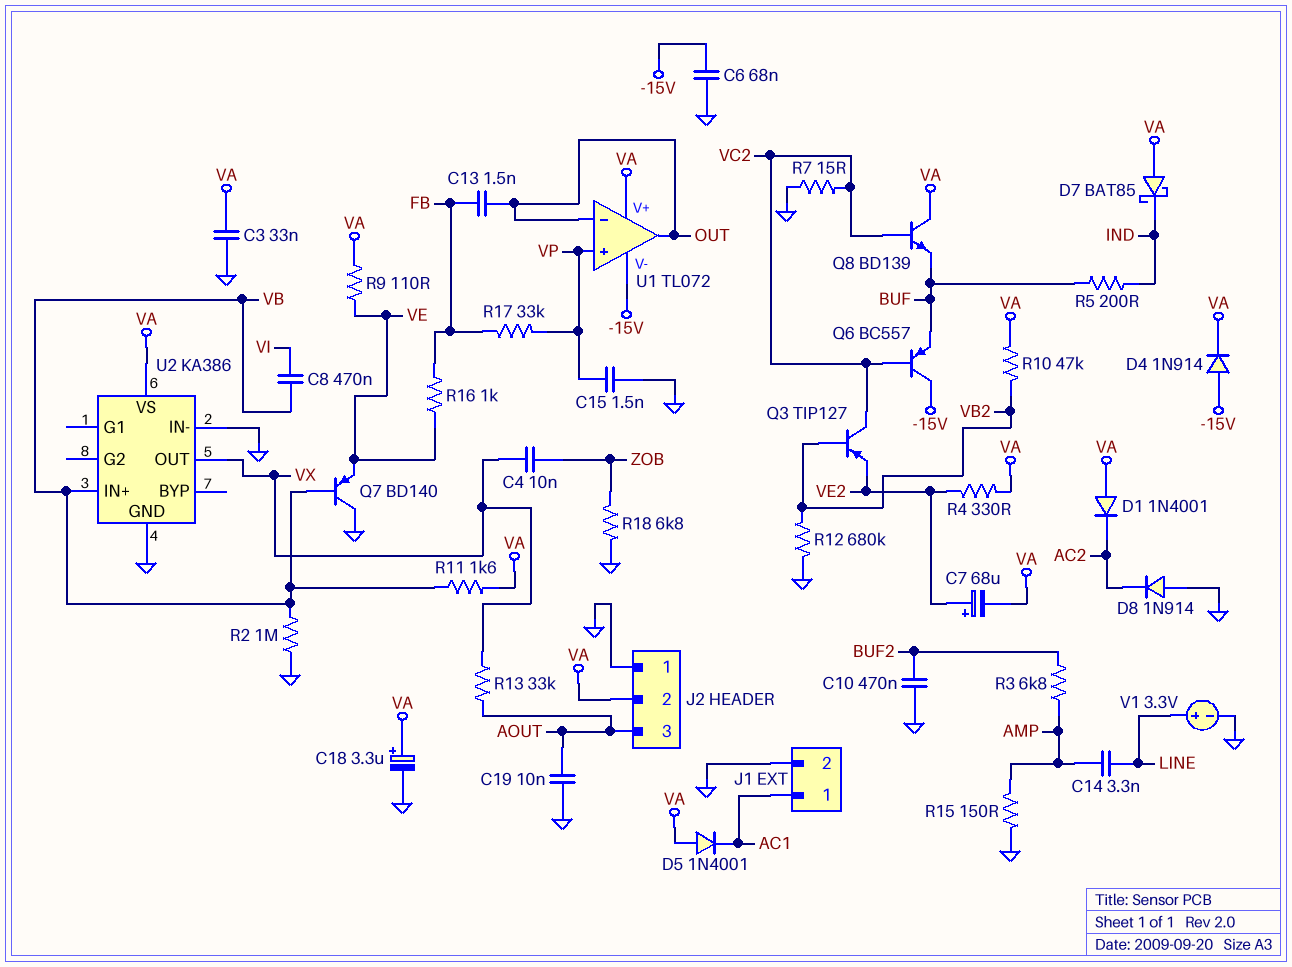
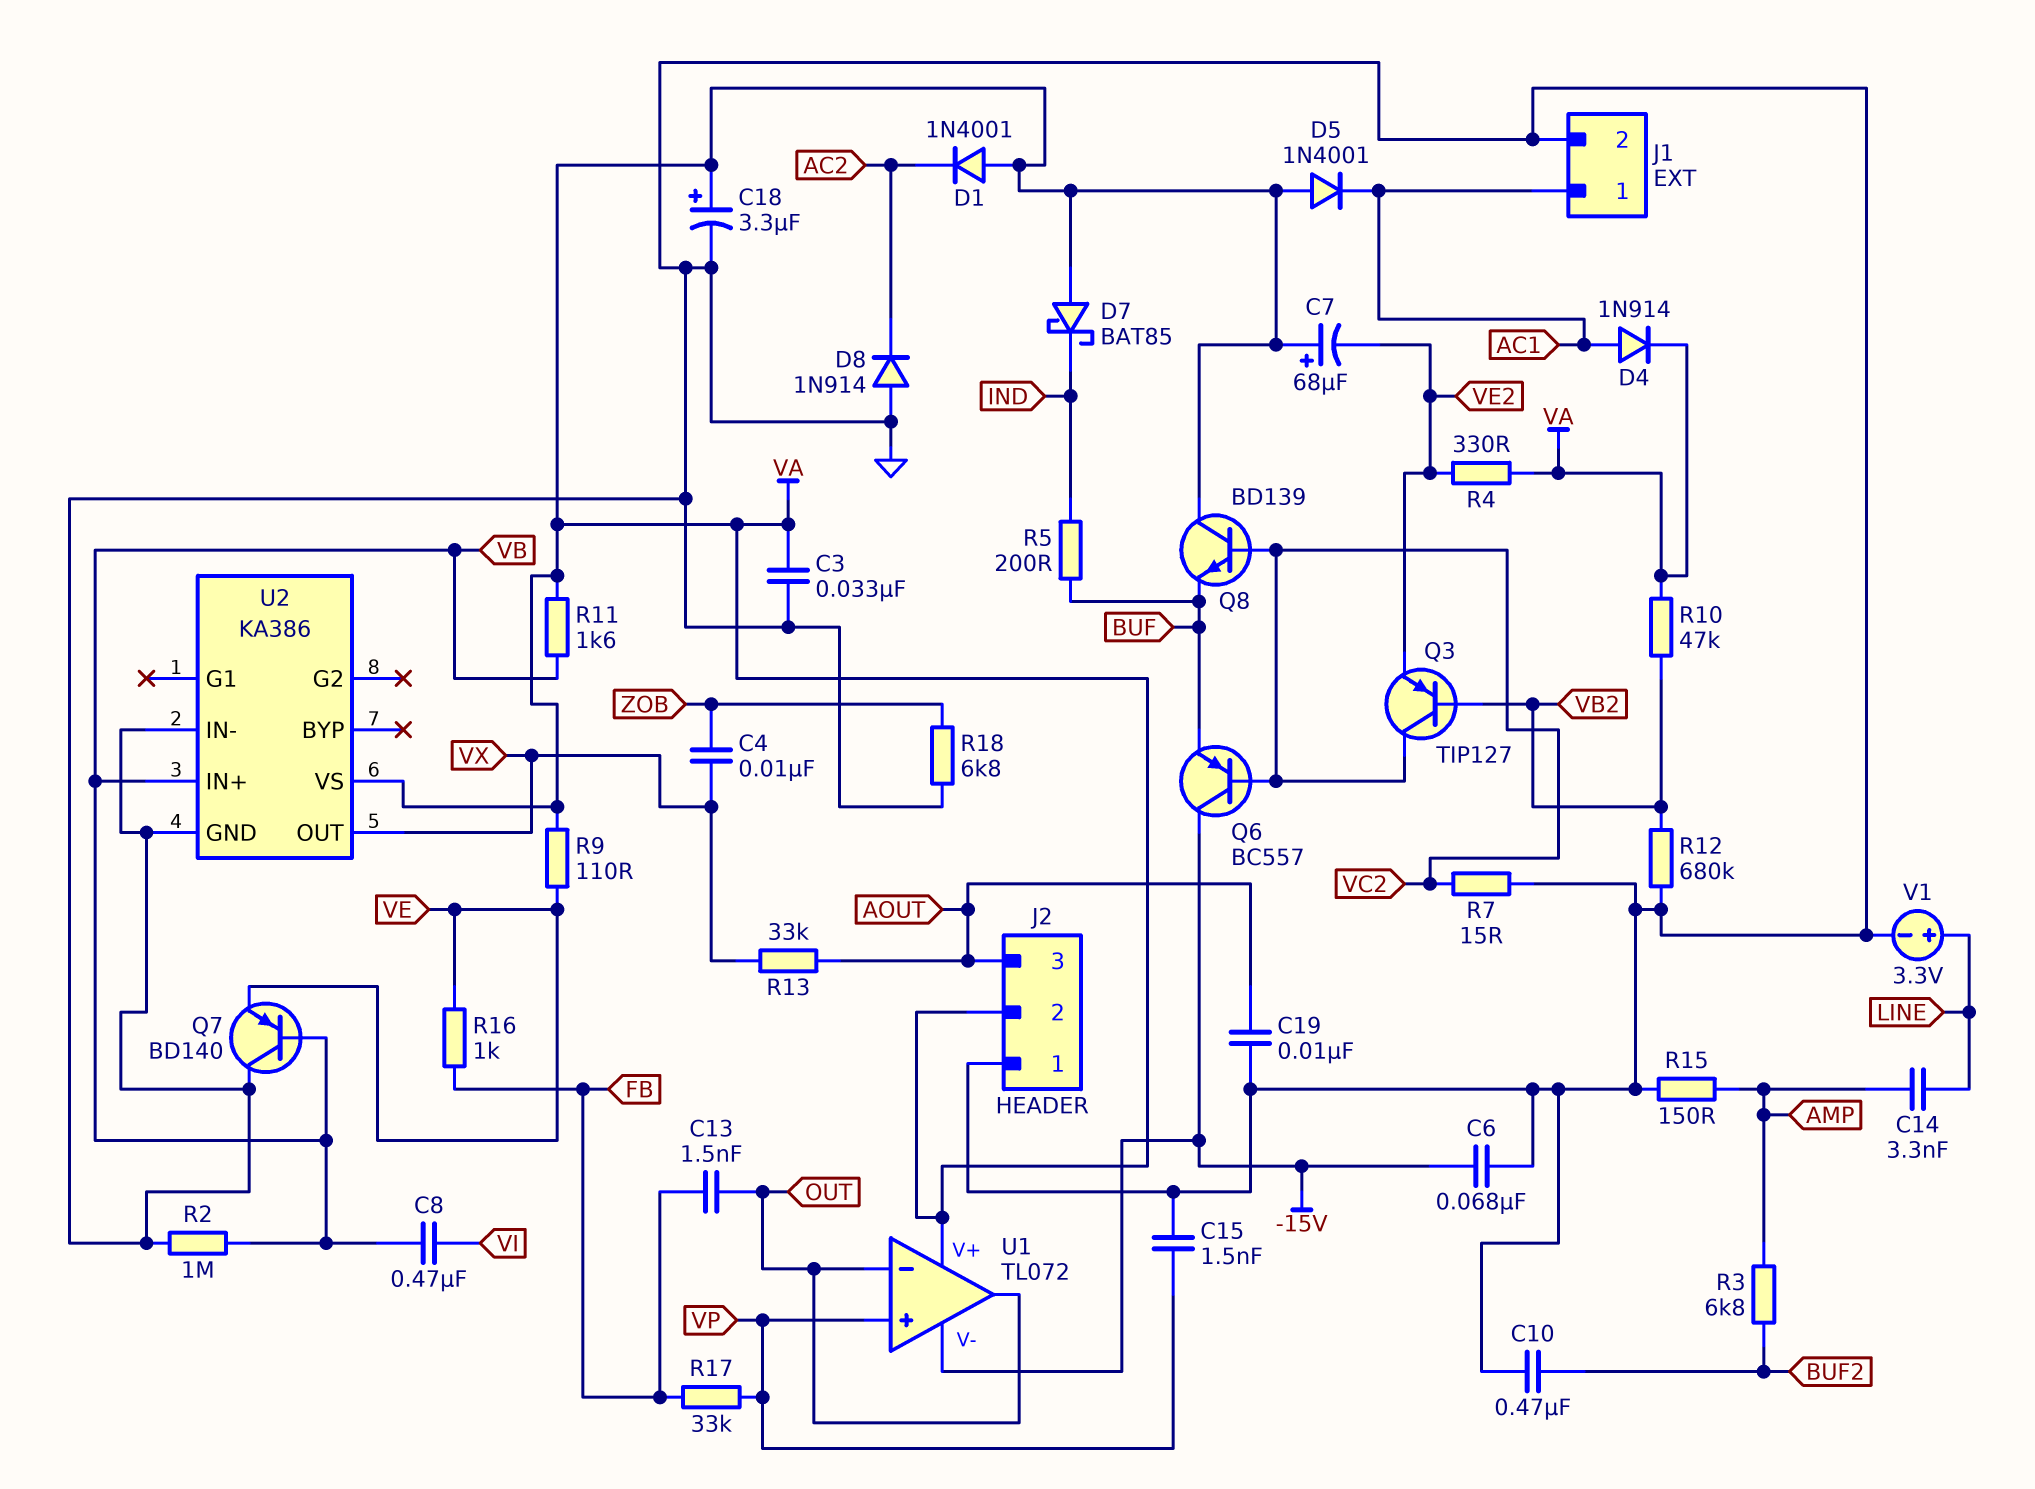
C7: 68uF (plus VE2, minus VA) -> 68uF (plus VA, minus VE2)
D4: diode 1N914 (A -15V, K VA) -> diode 1N914 (A AC1, K VA)

